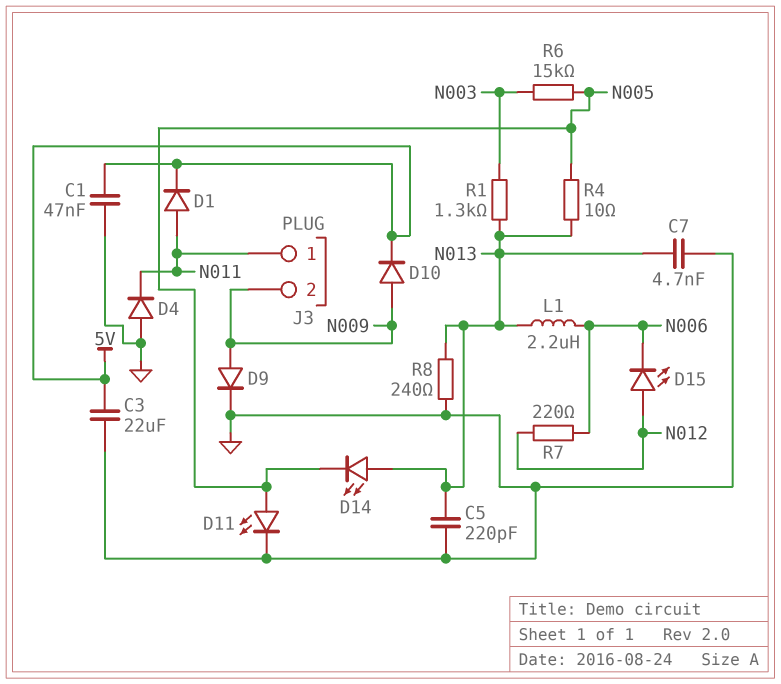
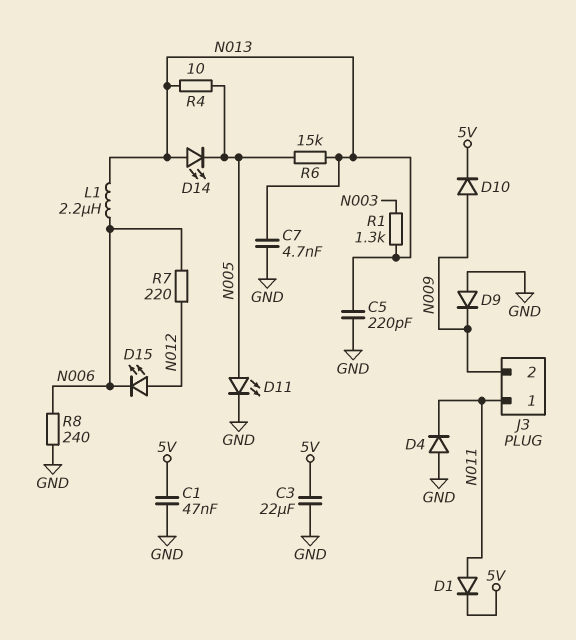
D9: diode (A N009, K GND) -> diode (A GND, K N009)
R6: 15k (N003, N005) -> 15k (N005, N013)
R8: 240 (GND, N013) -> 240 (GND, N006)

